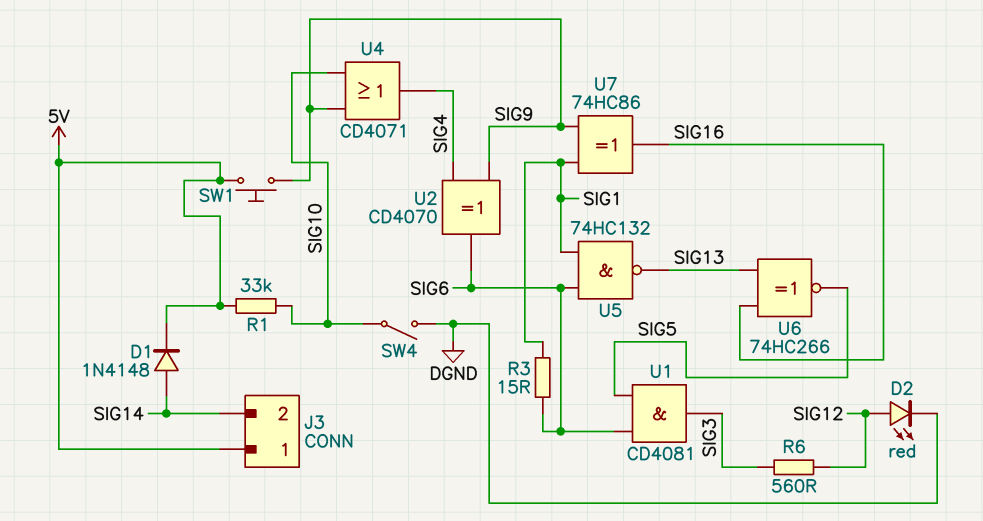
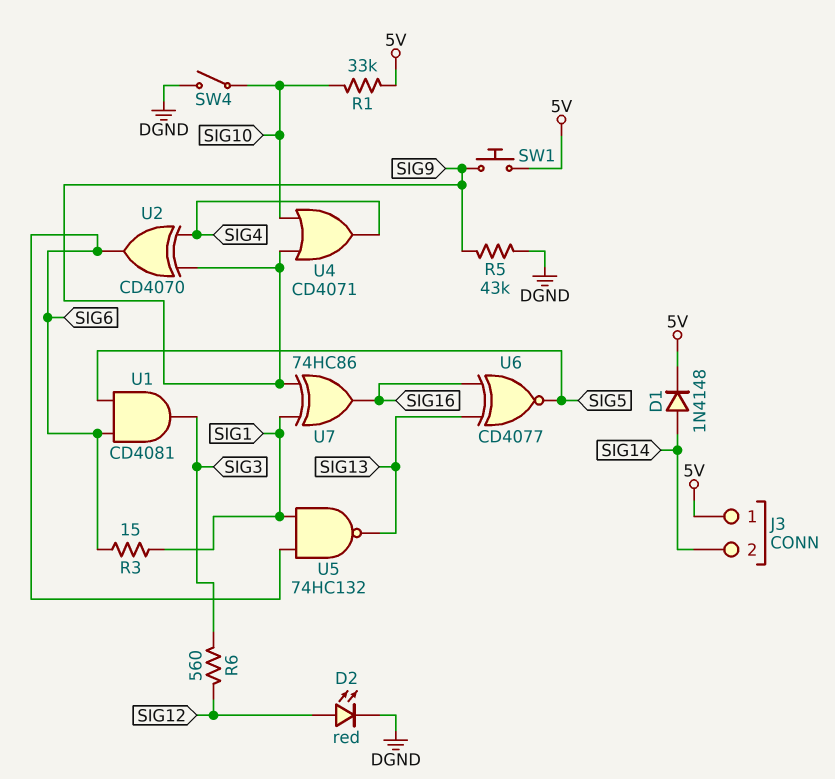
R5: none -> 43k (DGND, SIG9)
U6: XNOR 74HC266 (in SIG13, in SIG16, out SIG5) -> XNOR CD4077 (in SIG13, in SIG16, out SIG5)

